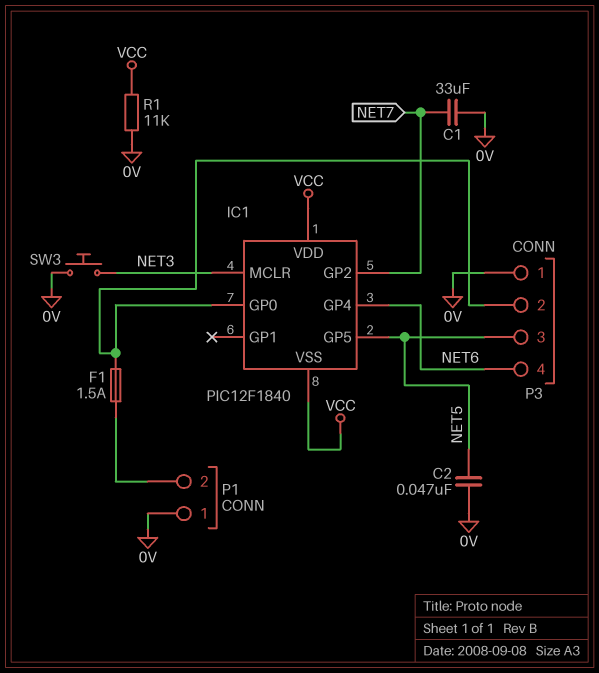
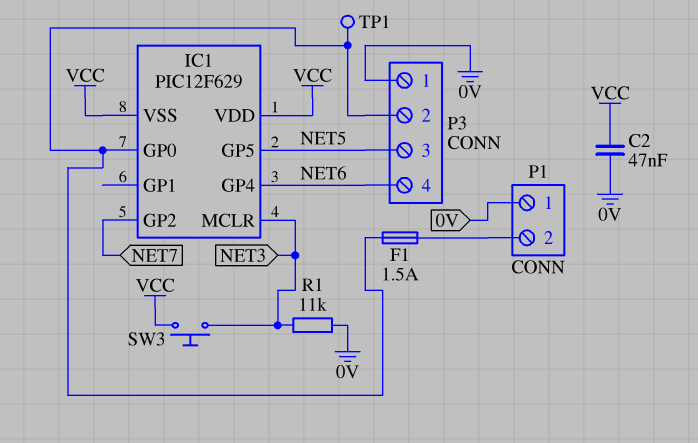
C1: 33uF (0V, NET7) -> none
C2: 47nF (0V, NET5) -> 47nF (0V, VCC)
IC1: PIC12F1840 -> PIC12F629
R1: 11k (0V, VCC) -> 11k (0V, NET3)
SW3: button (0V, NET3) -> button (NET3, VCC)
TP1: none -> test point (IC1/GP0)

